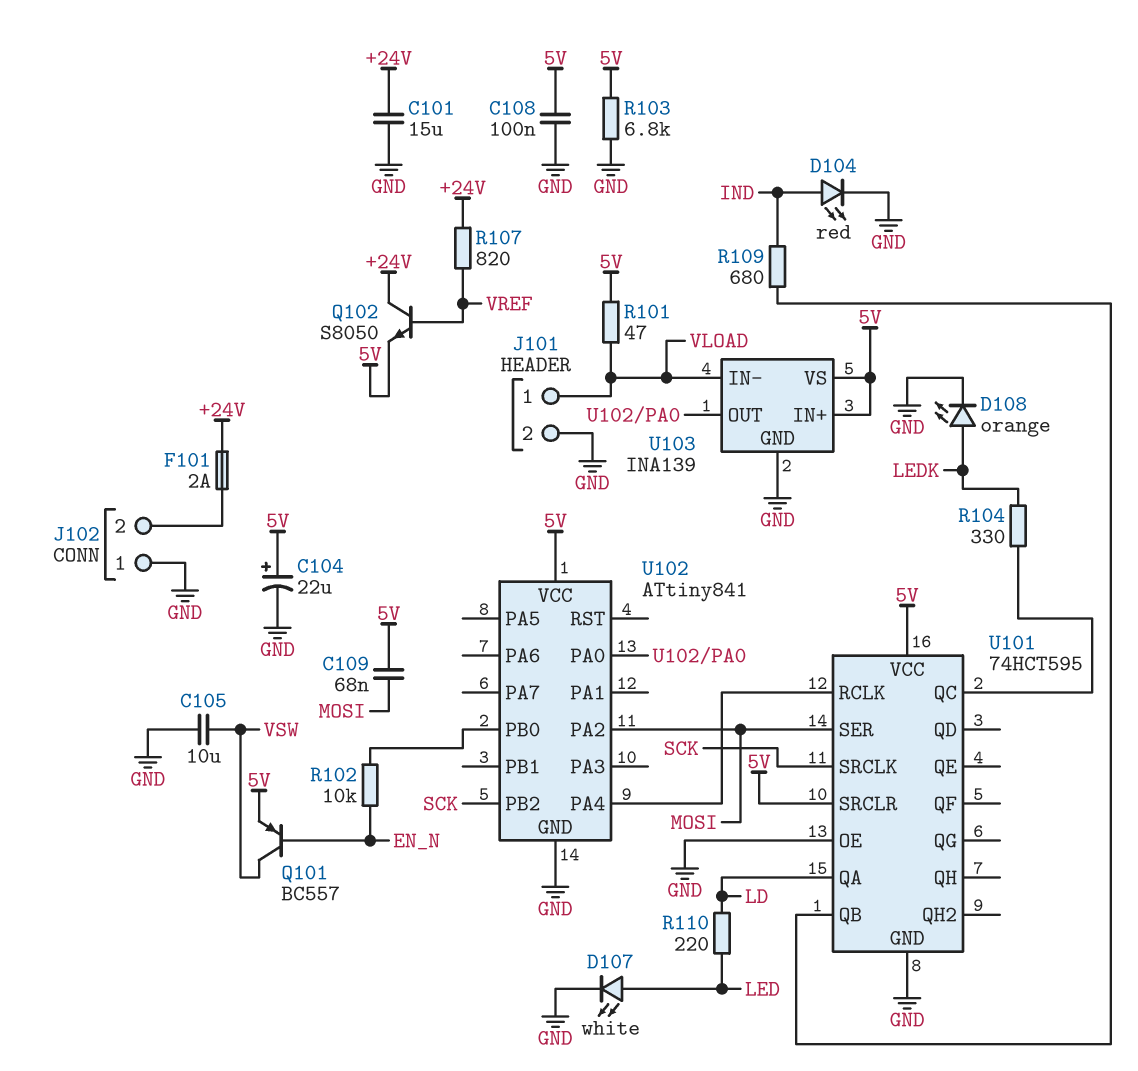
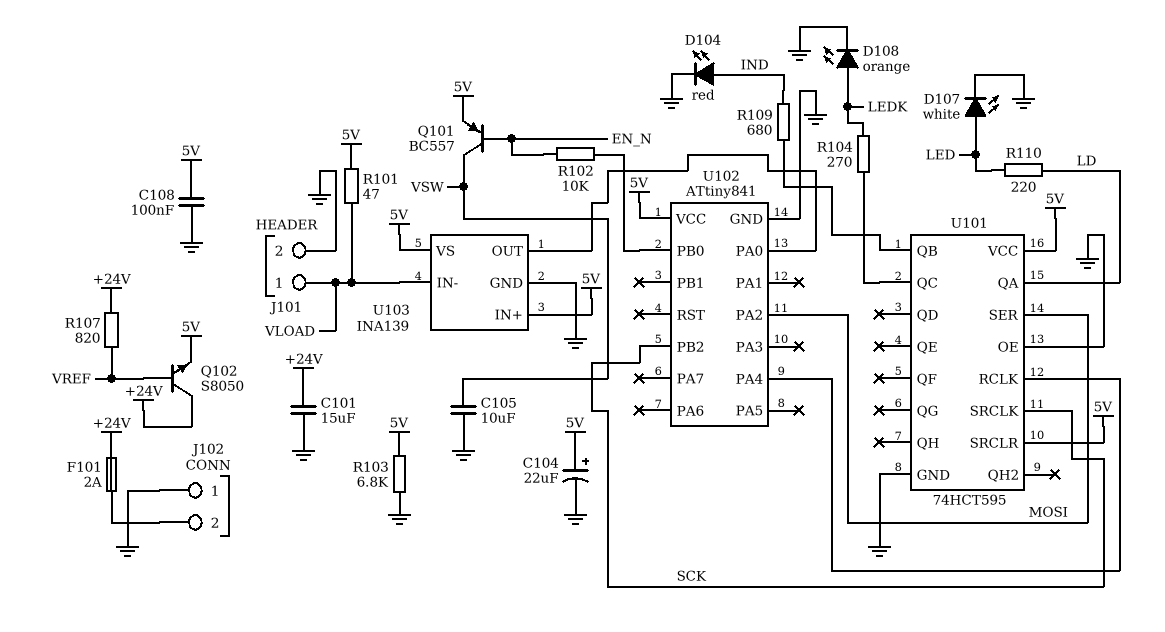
C109: 68nF (5V, MOSI) -> none
R104: 330 (LEDK, U101/QC) -> 270 (LEDK, U101/QC)

